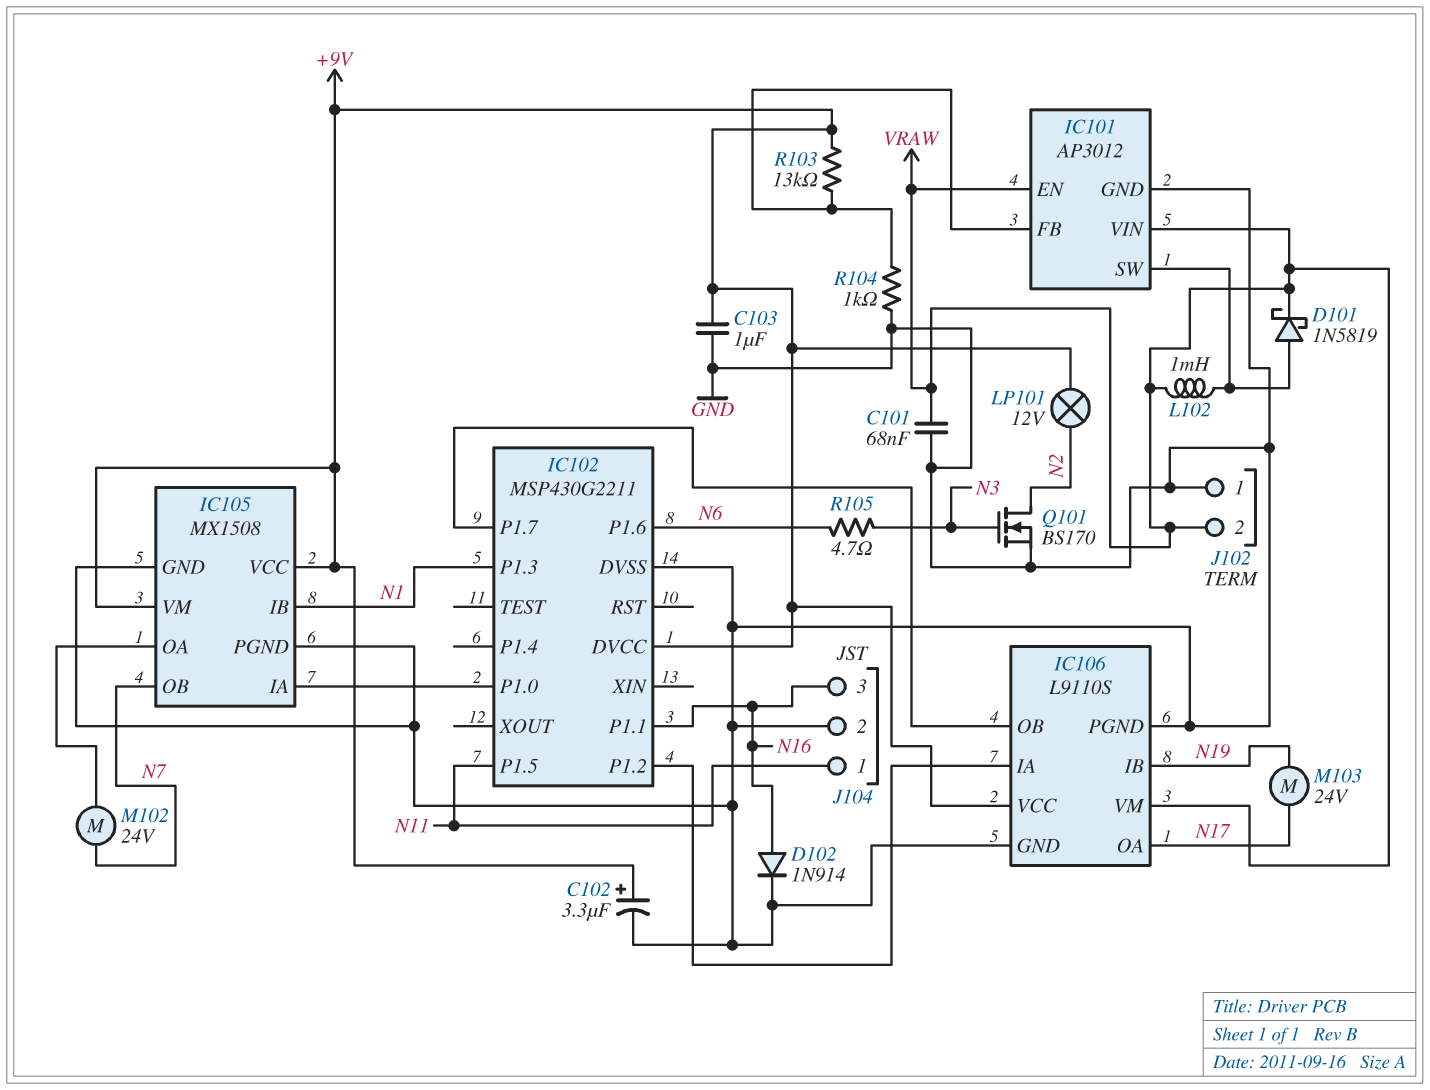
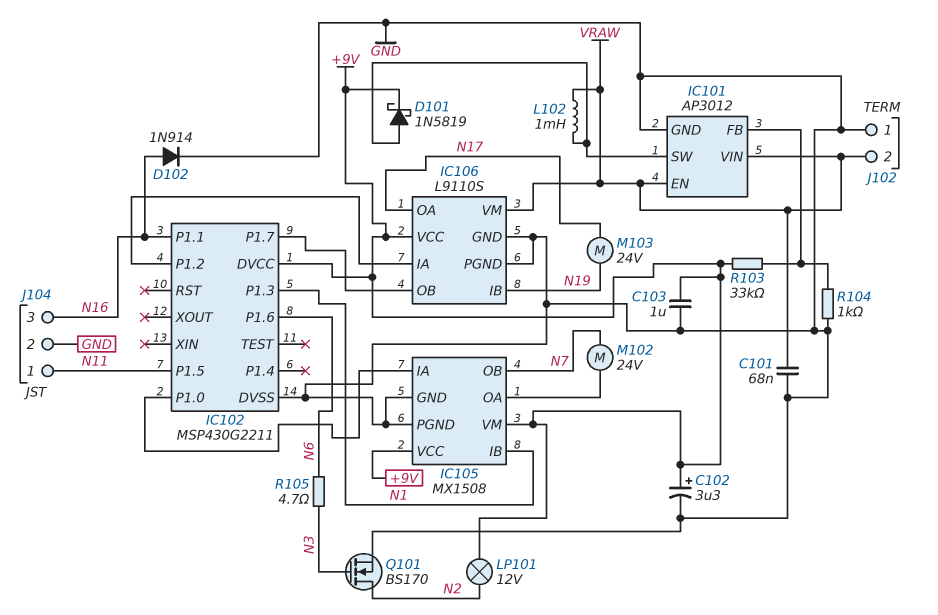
D101: schottky 1N5819 (A IC101/SW, K VRAW) -> schottky 1N5819 (A IC101/SW, K +9V)
R103: 13k (+9V, IC101/FB) -> 33k (+9V, IC101/FB)

